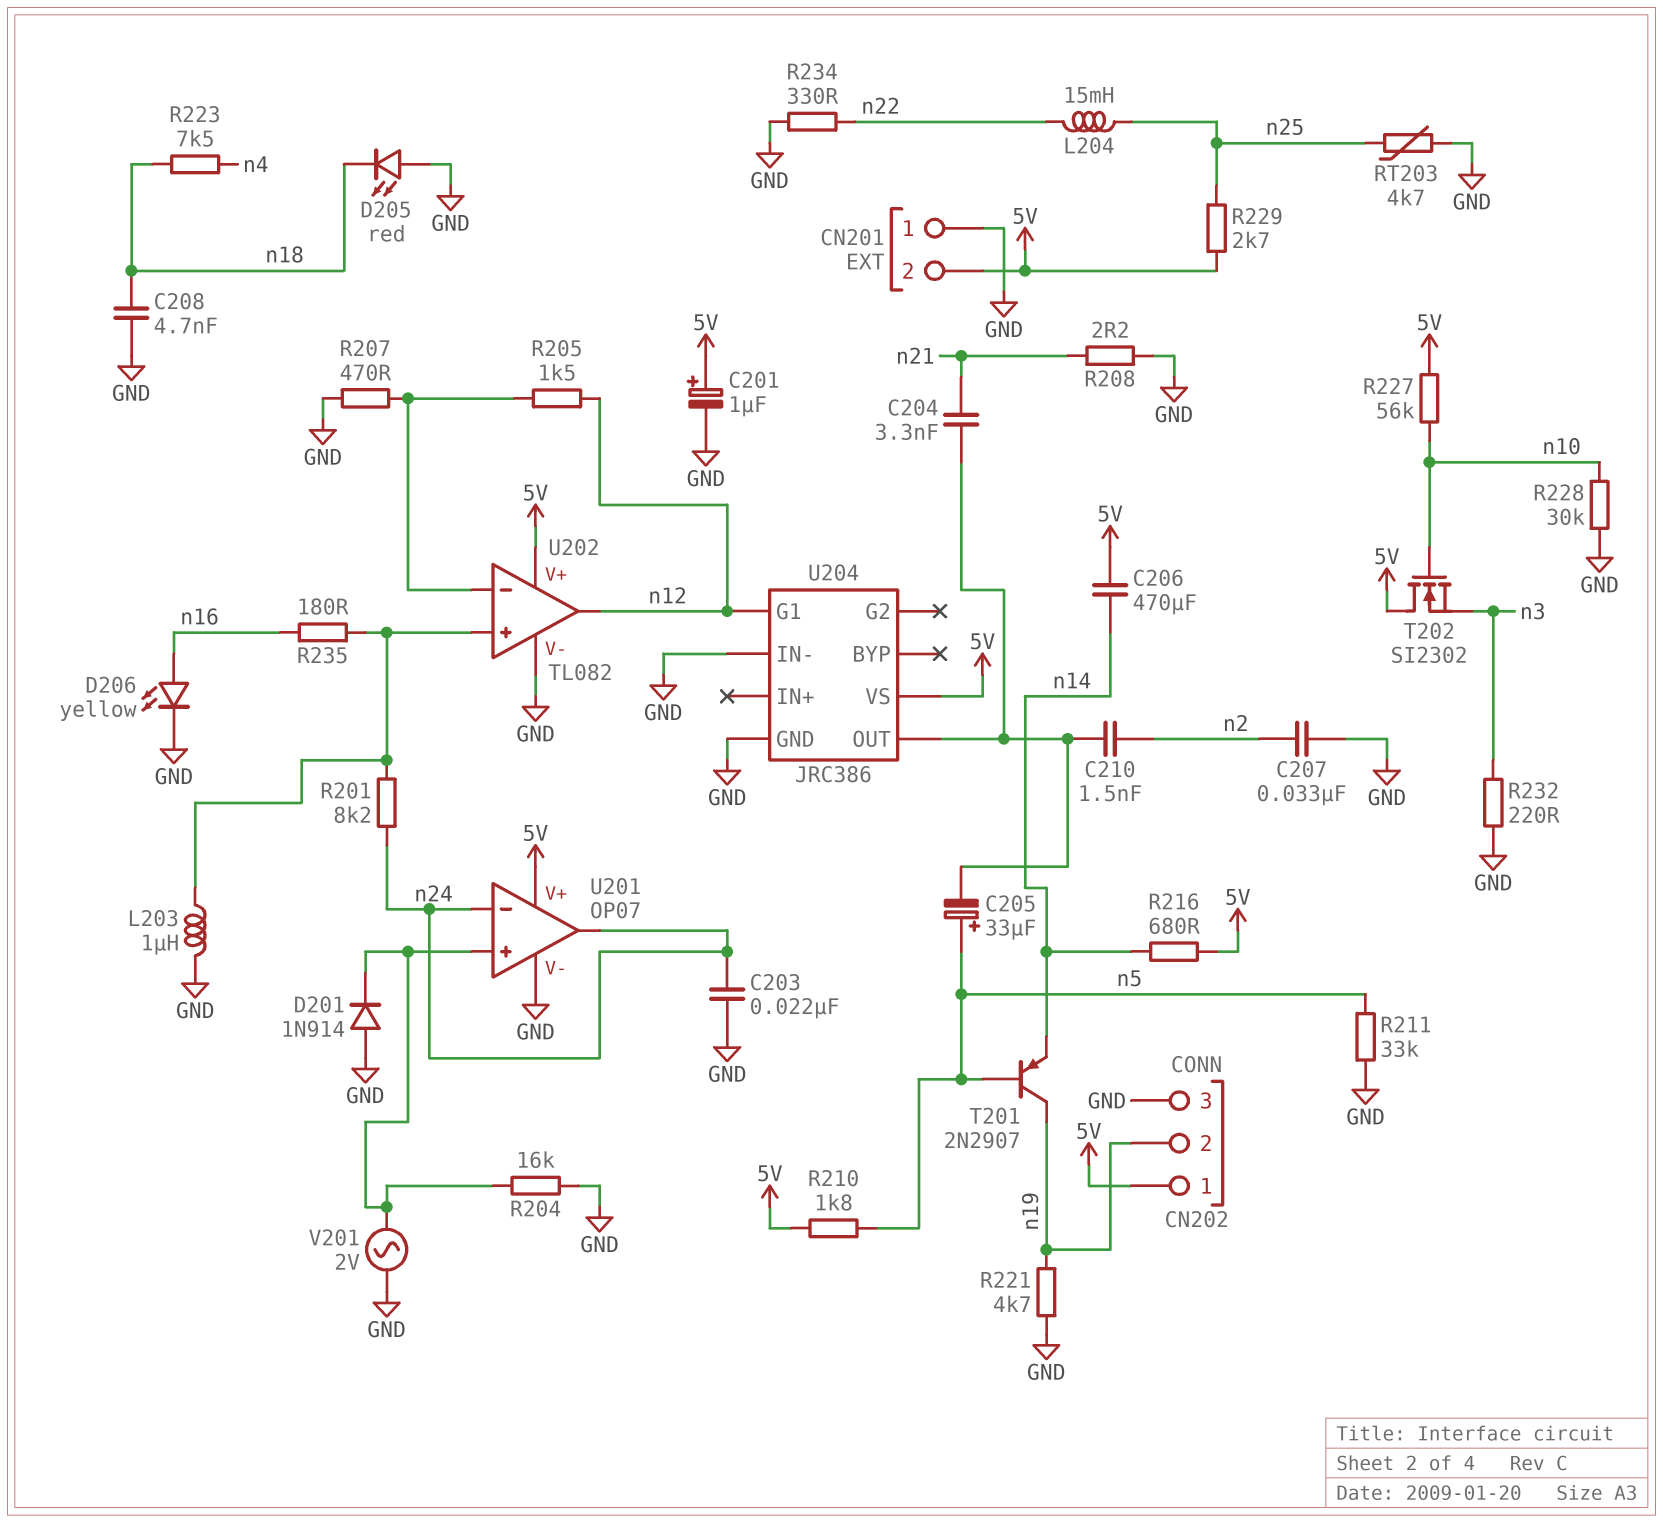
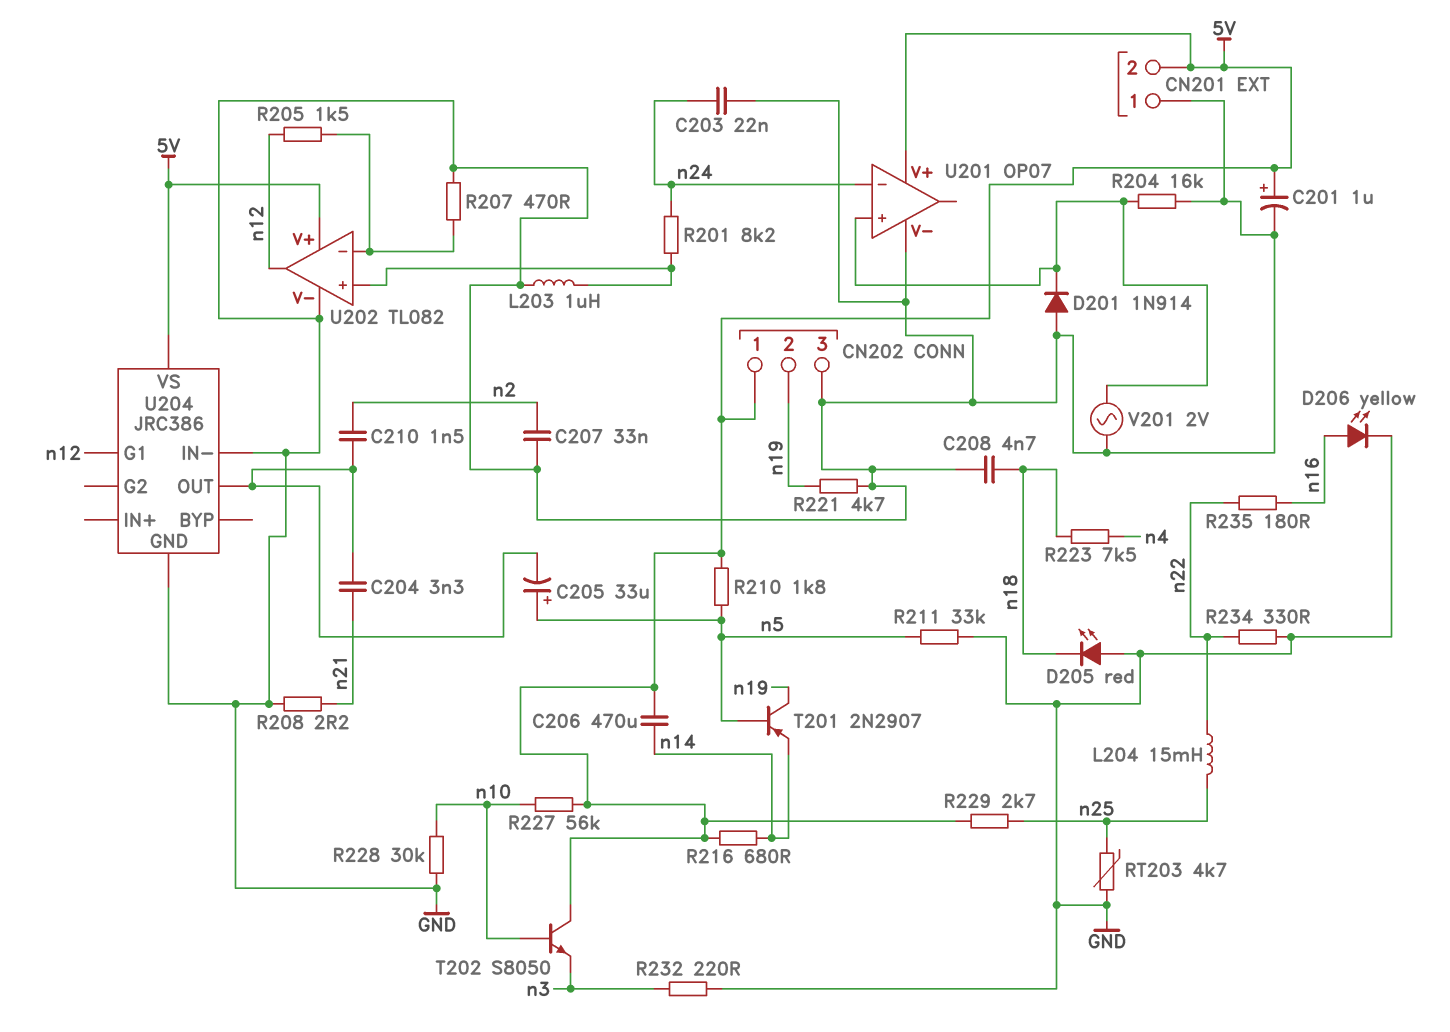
R235: 180 (U202/in+, n16) -> 180 (n16, n22)
T202: NMOS SI2302 (G n10, D 5V, S n3) -> NPN S8050 (B n10, C 5V, E n3)
U201 pin out: n24 -> none

